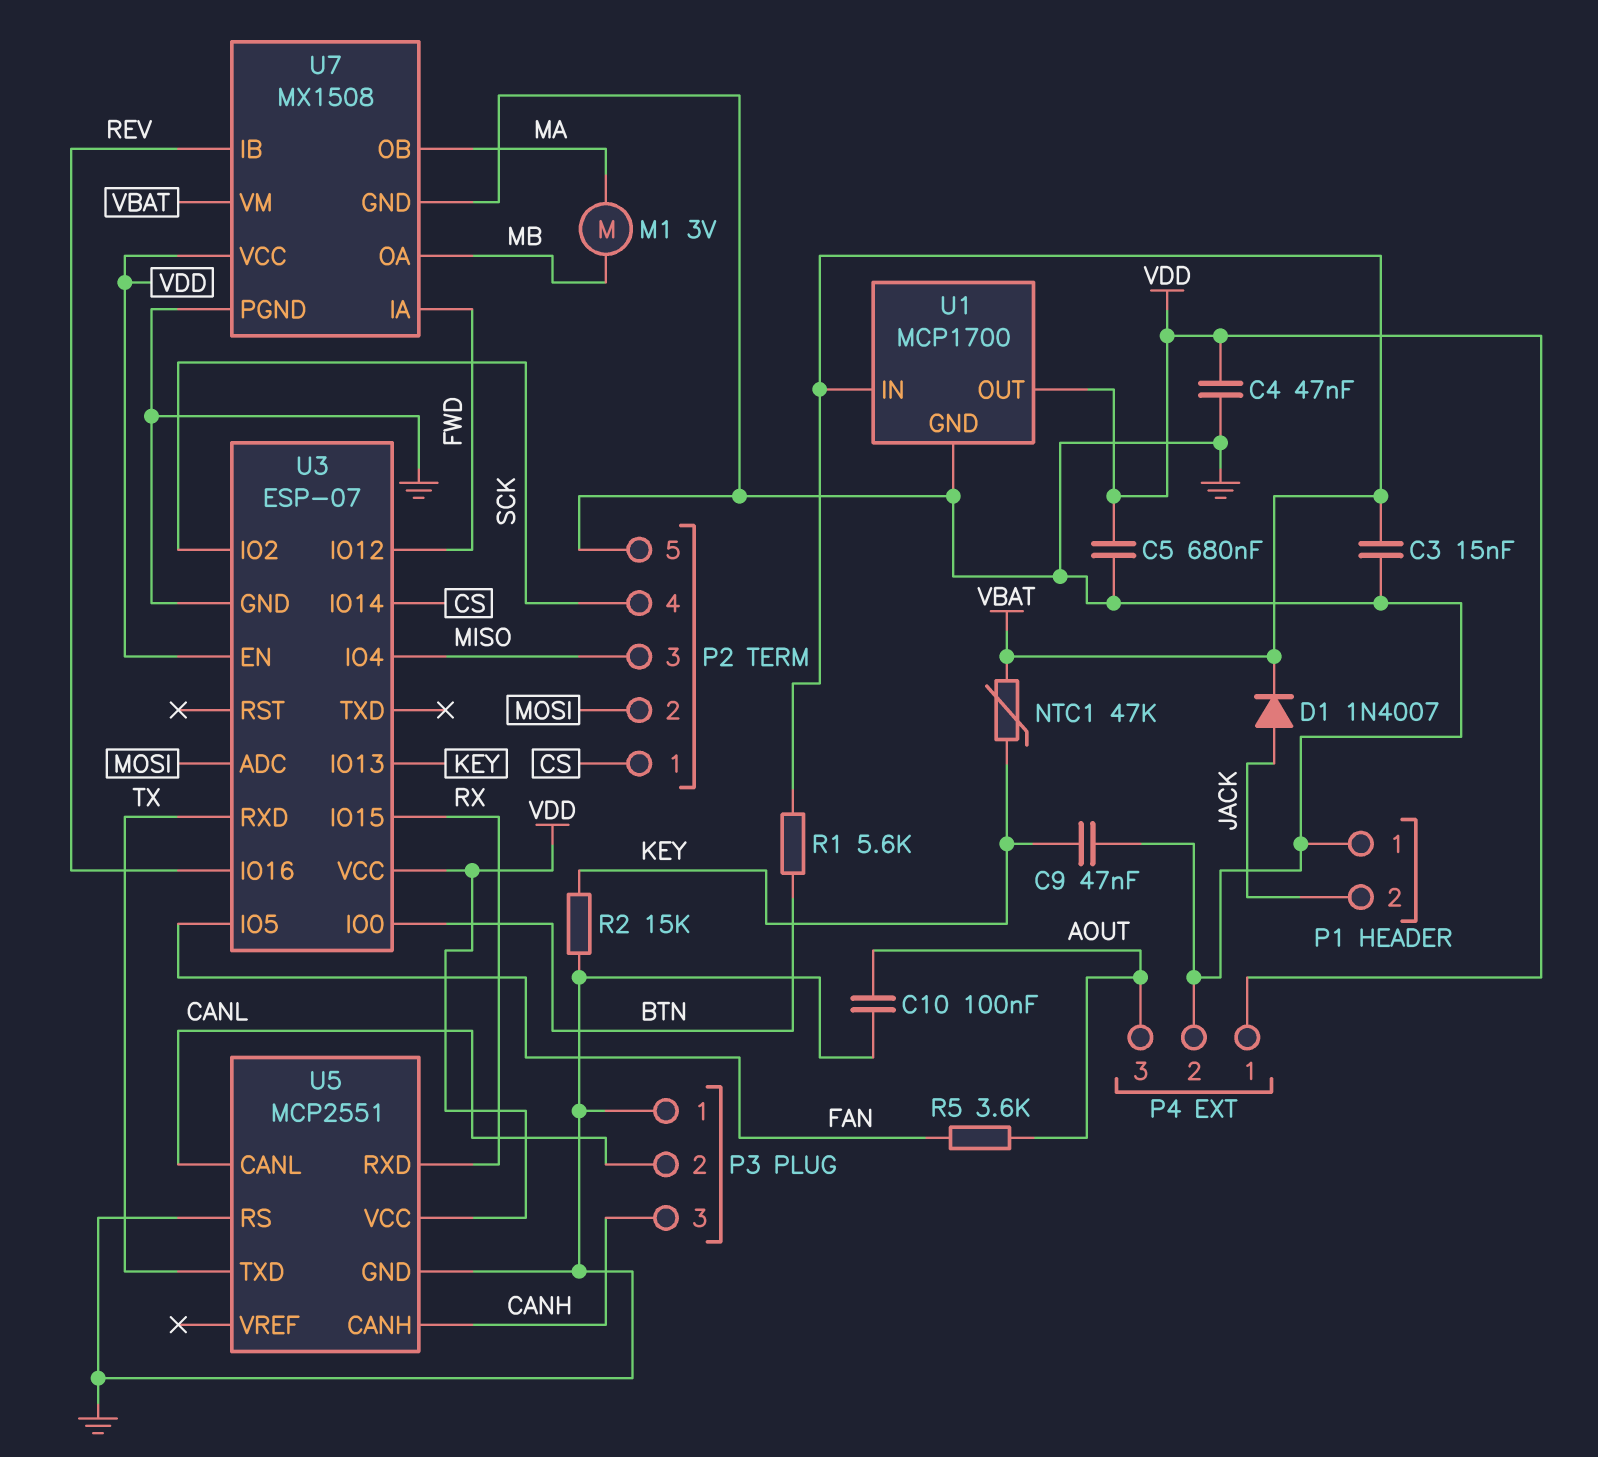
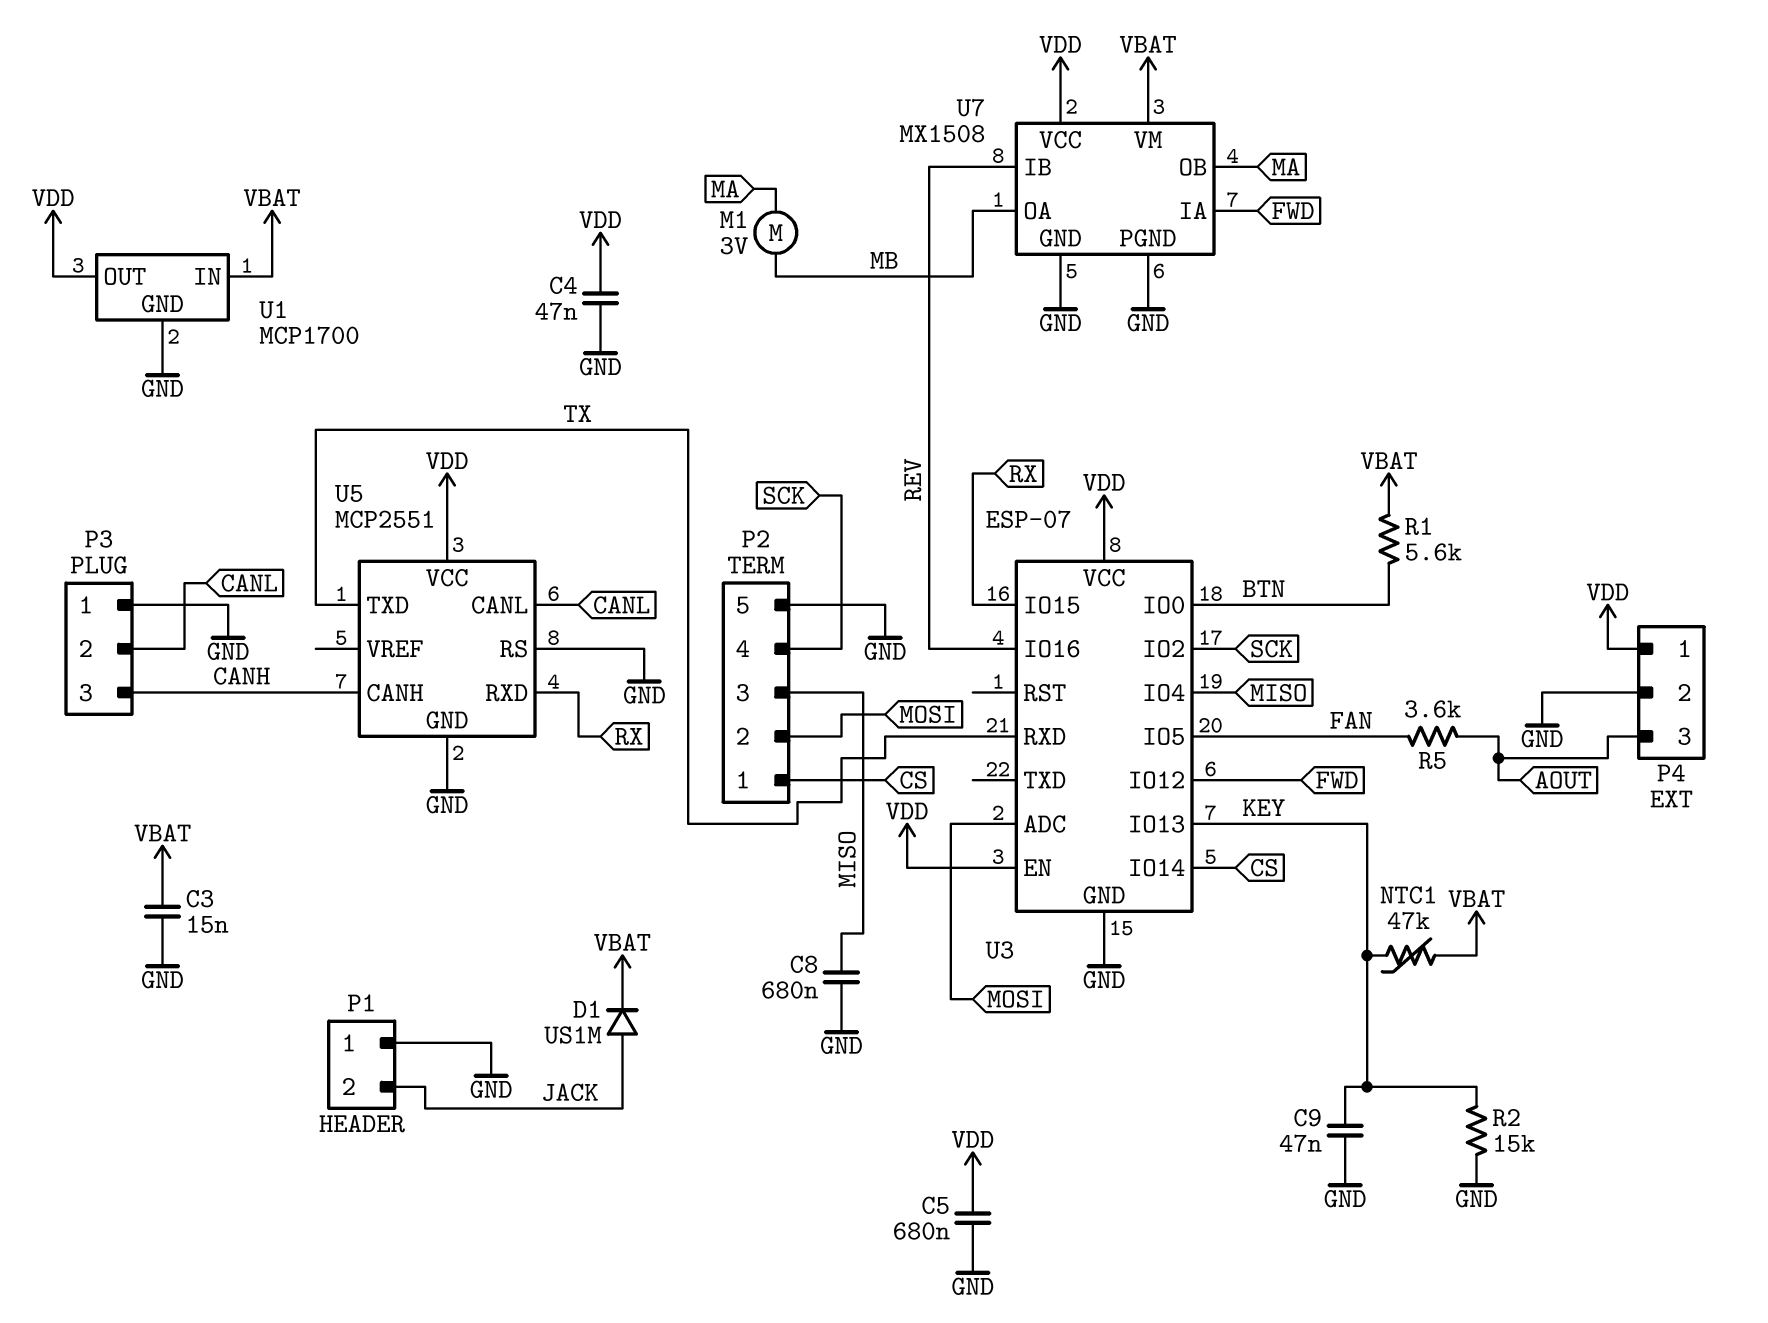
C8: none -> 680nF (GND, MISO)
C10: 100nF (AOUT, GND) -> none
D1: diode 1N4007 (A JACK, K VBAT) -> diode US1M (A JACK, K VBAT)

